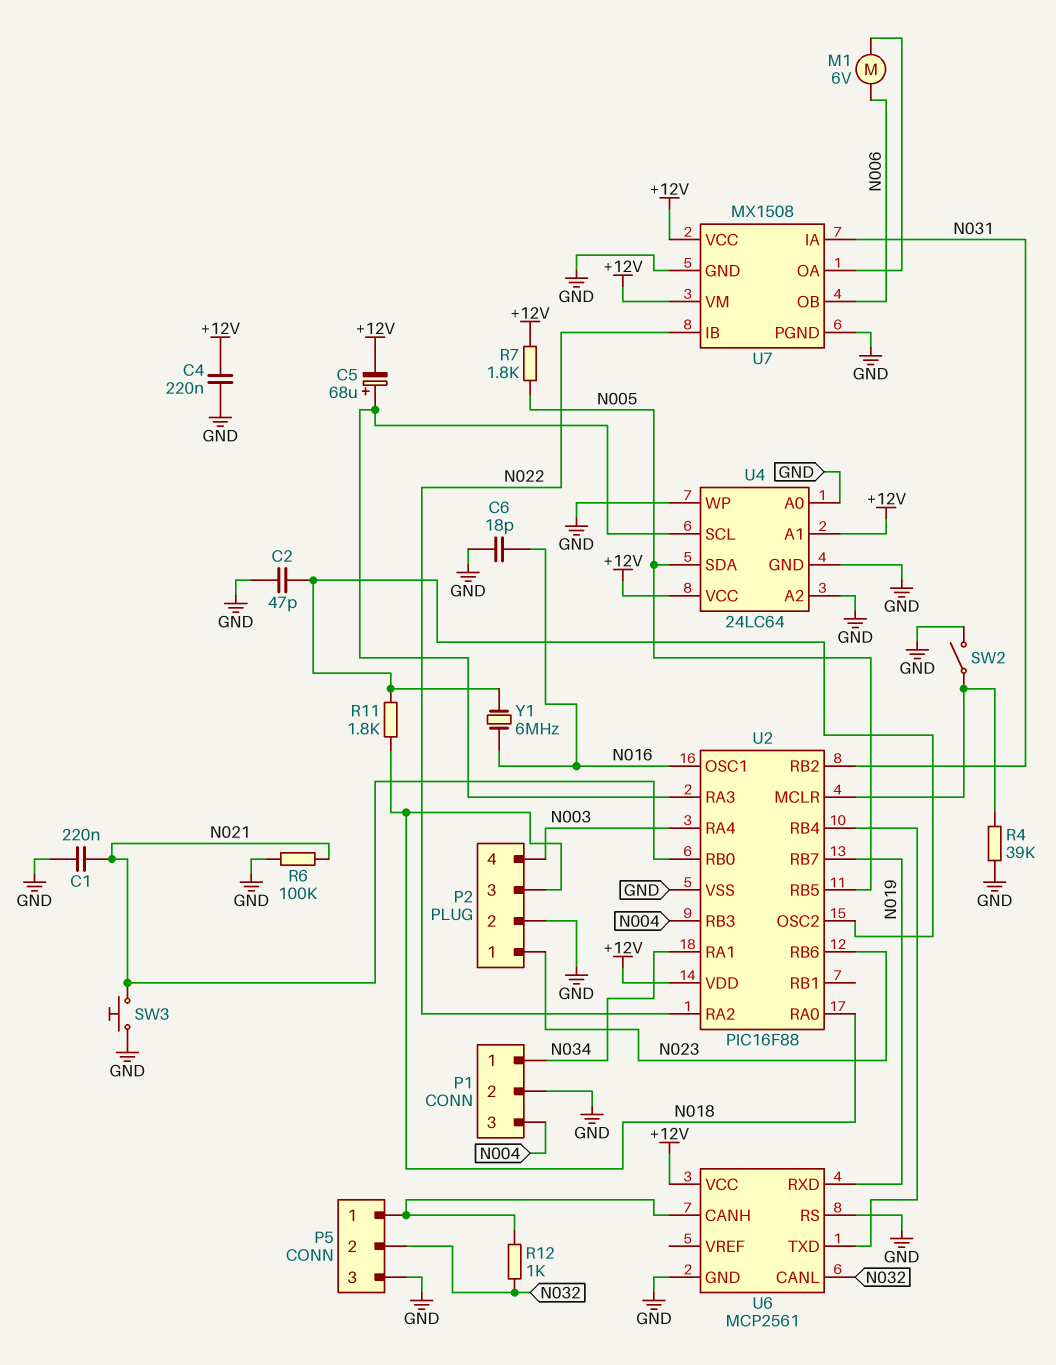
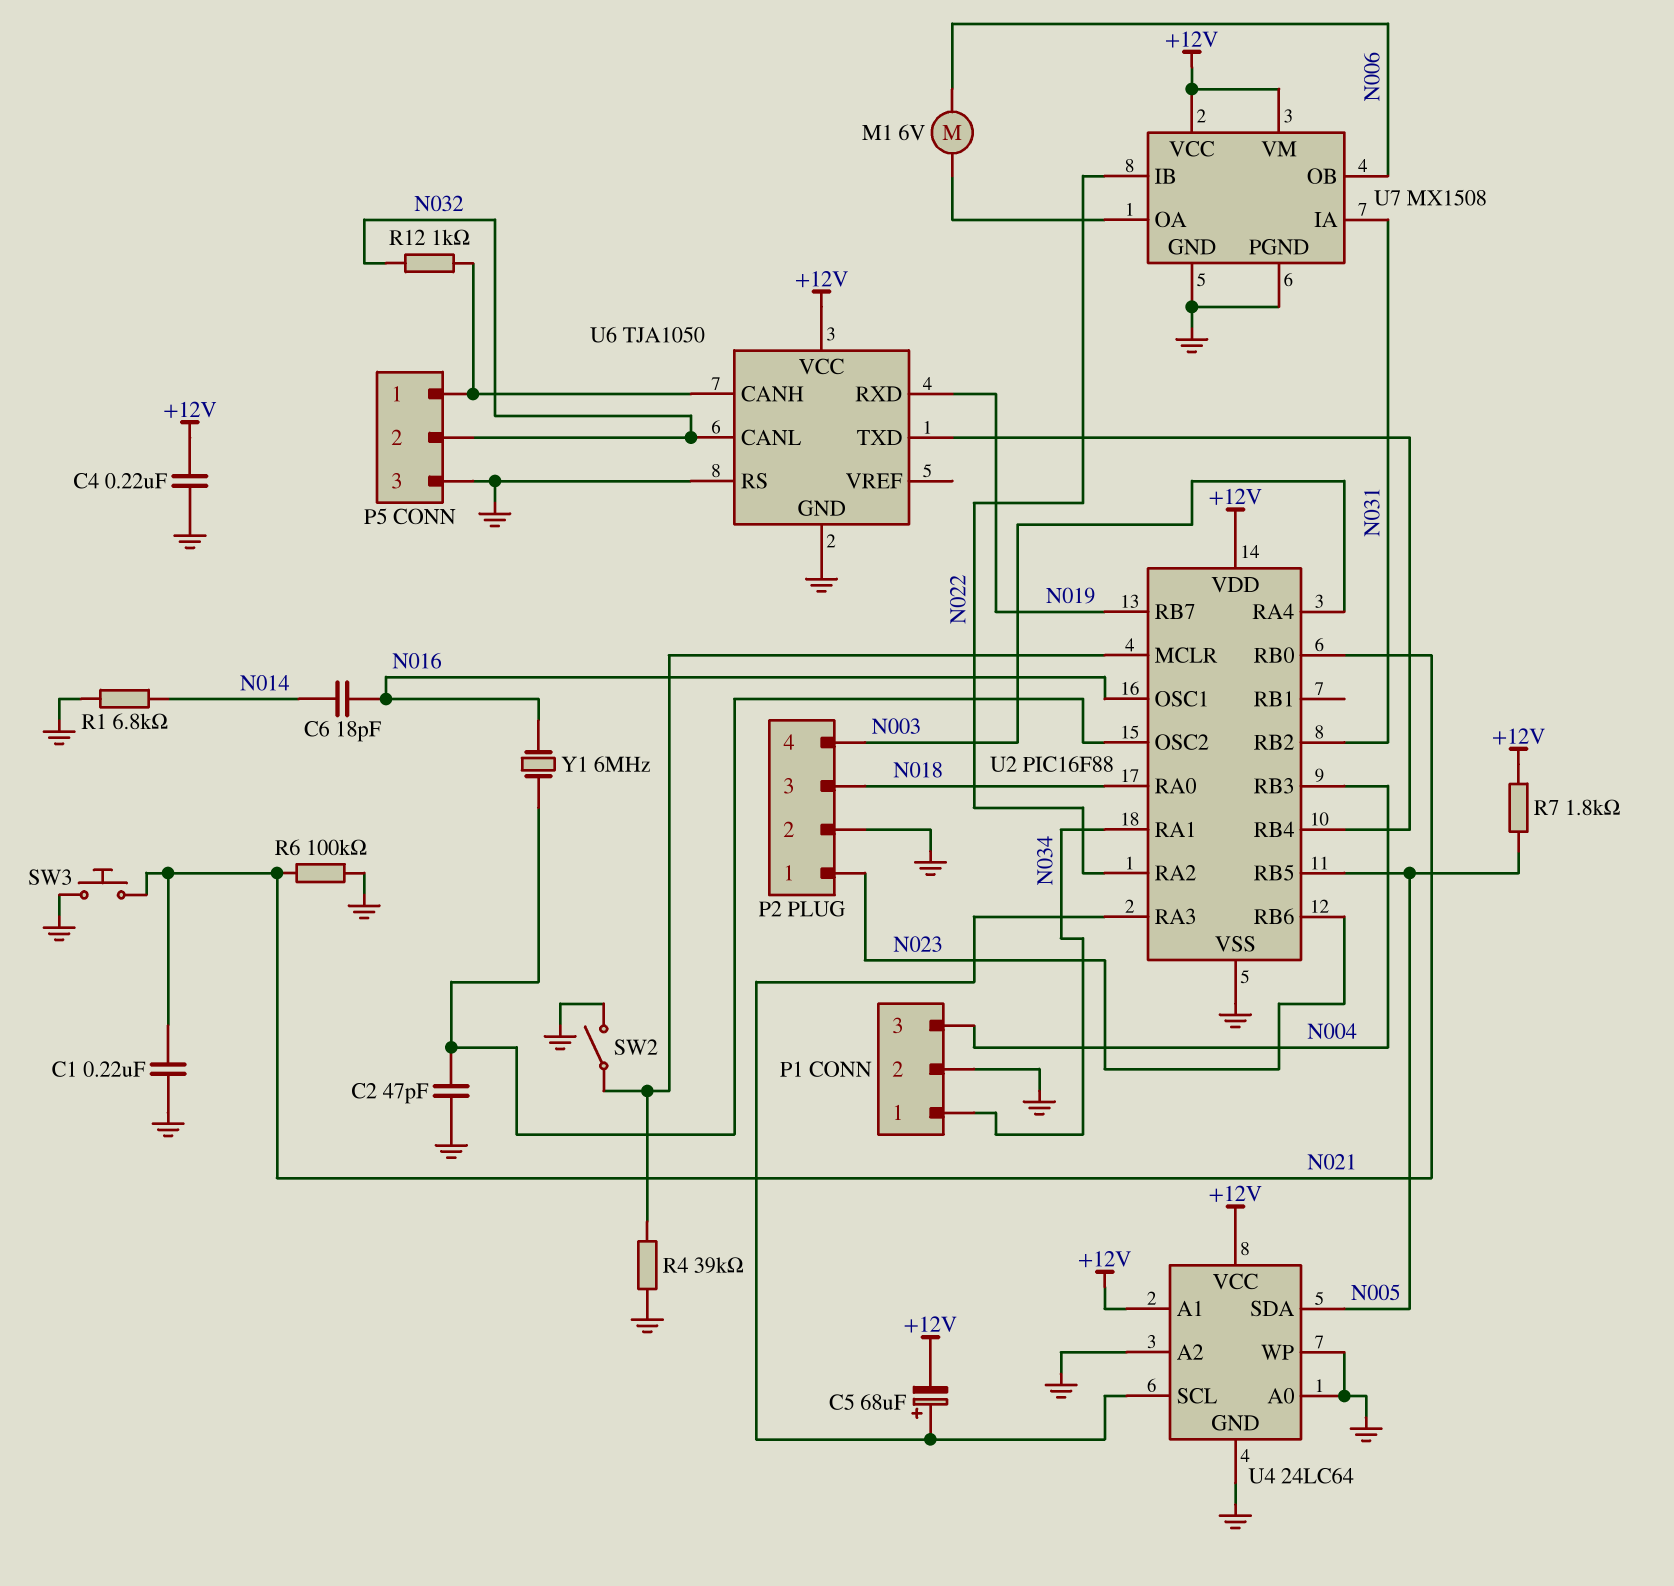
C6: 18pF (GND, N016) -> 18pF (N014, N016)
R1: none -> 6.8k (GND, N014)
R11: 1.8k (N018, U2/OSC2) -> none
U6: MCP2561 -> TJA1050

